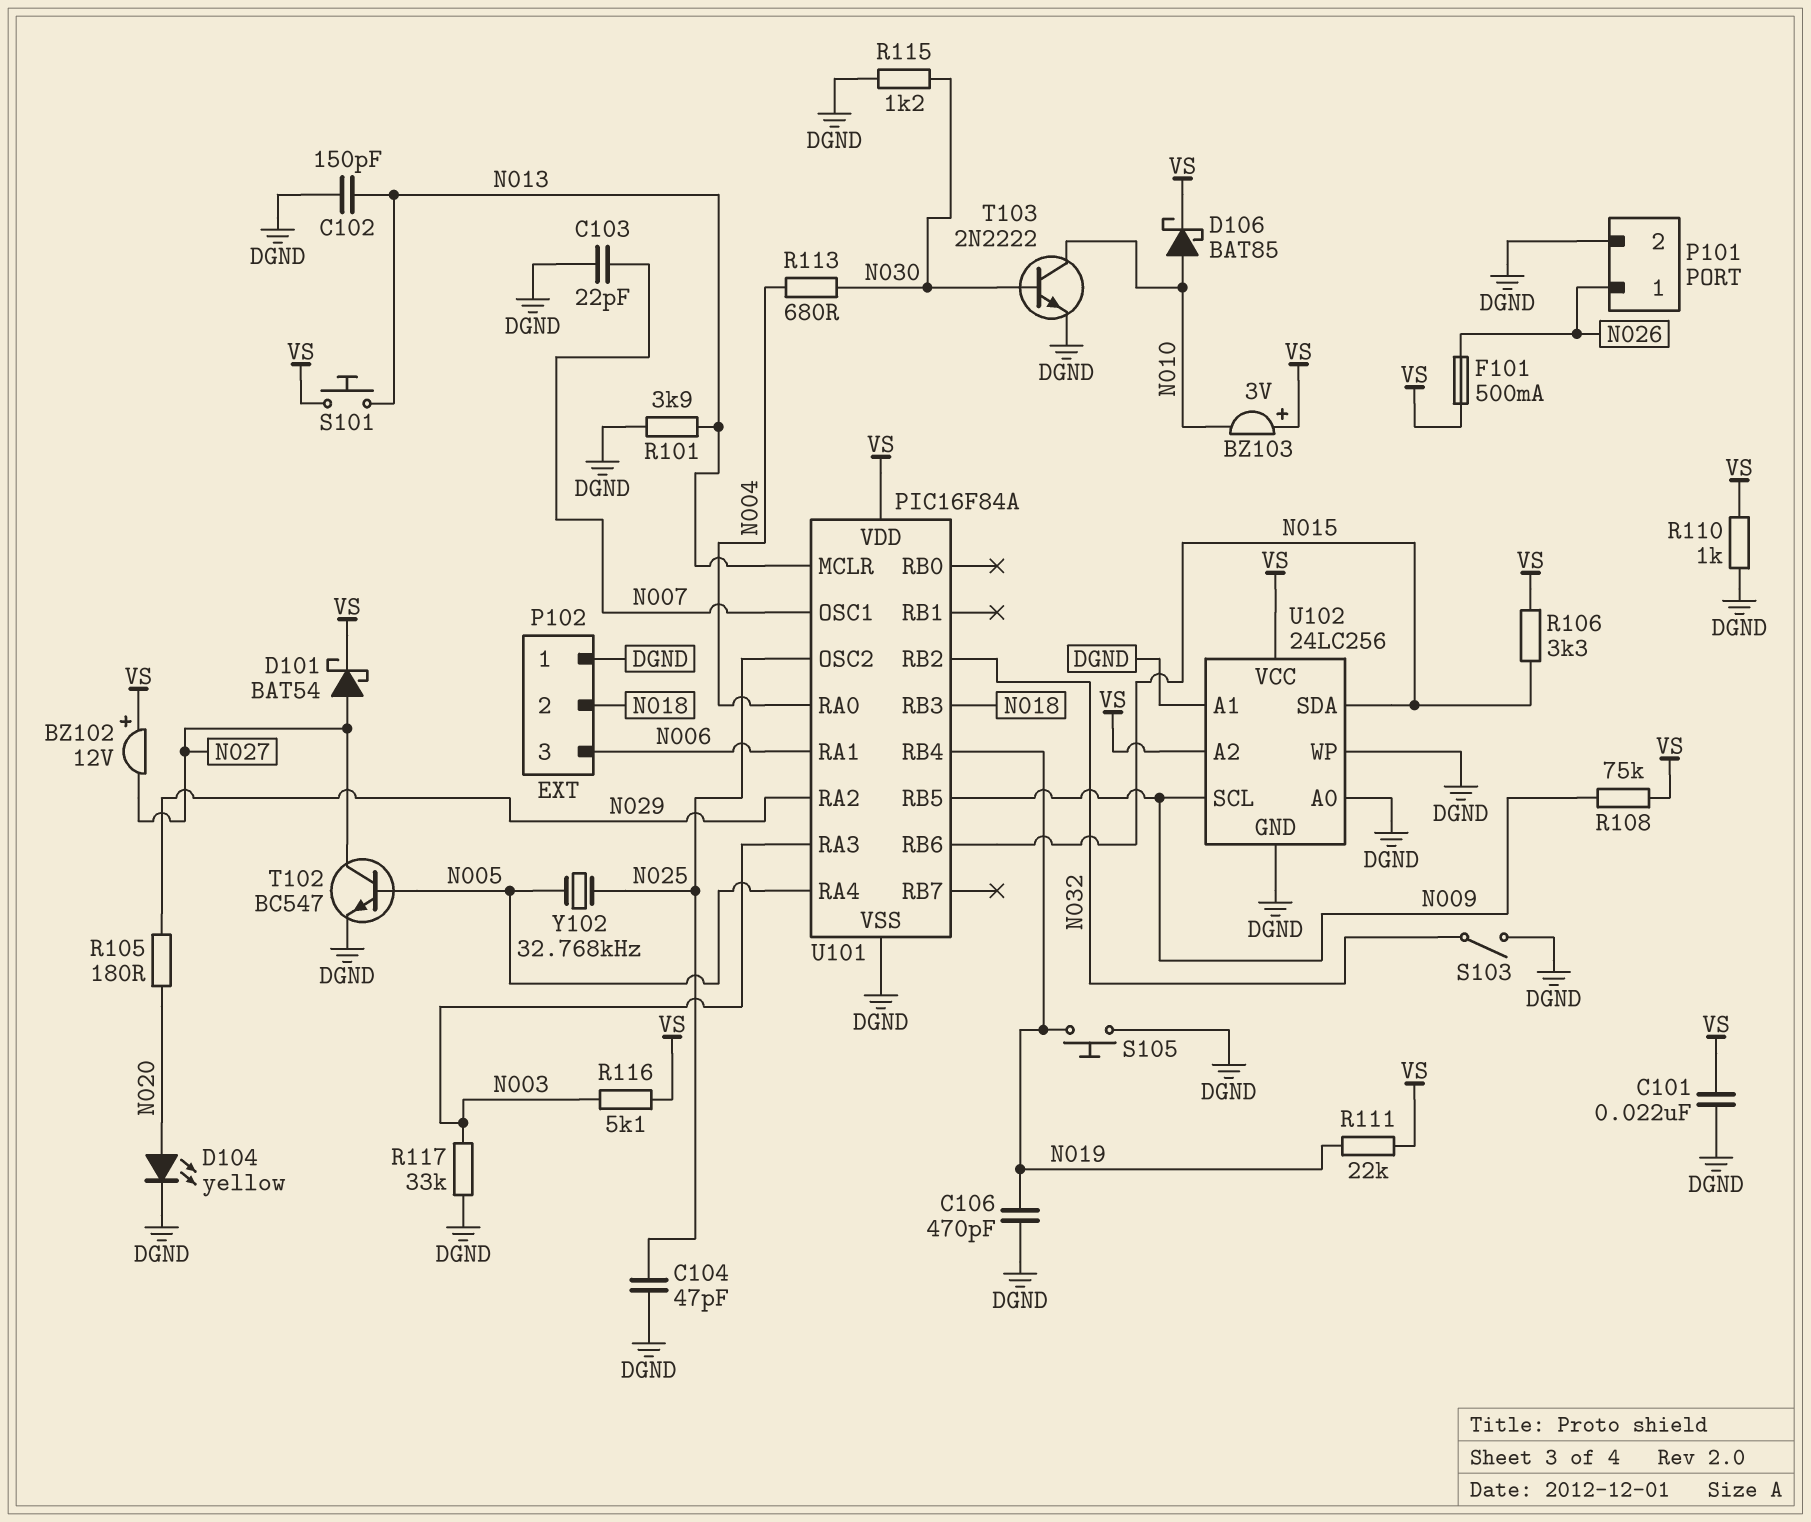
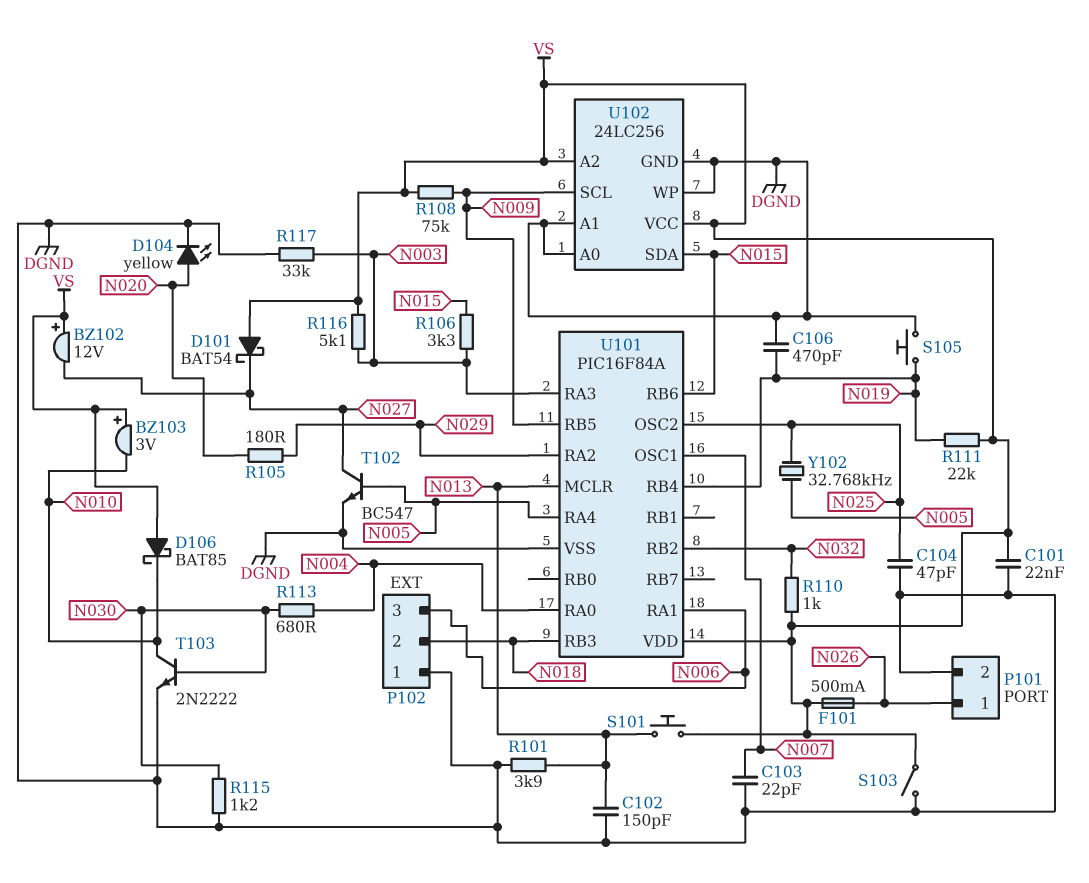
D101: schottky BAT54 (A N027, K VS) -> schottky BAT54 (A VS, K N027)
D106: schottky BAT85 (A N010, K VS) -> schottky BAT85 (A VS, K N010)
R106: 3.3k (N015, VS) -> 3.3k (N003, N015)
R110: 1k (DGND, VS) -> 1k (N032, VS)
S103: switch (DGND, N032) -> switch (DGND, VS)

